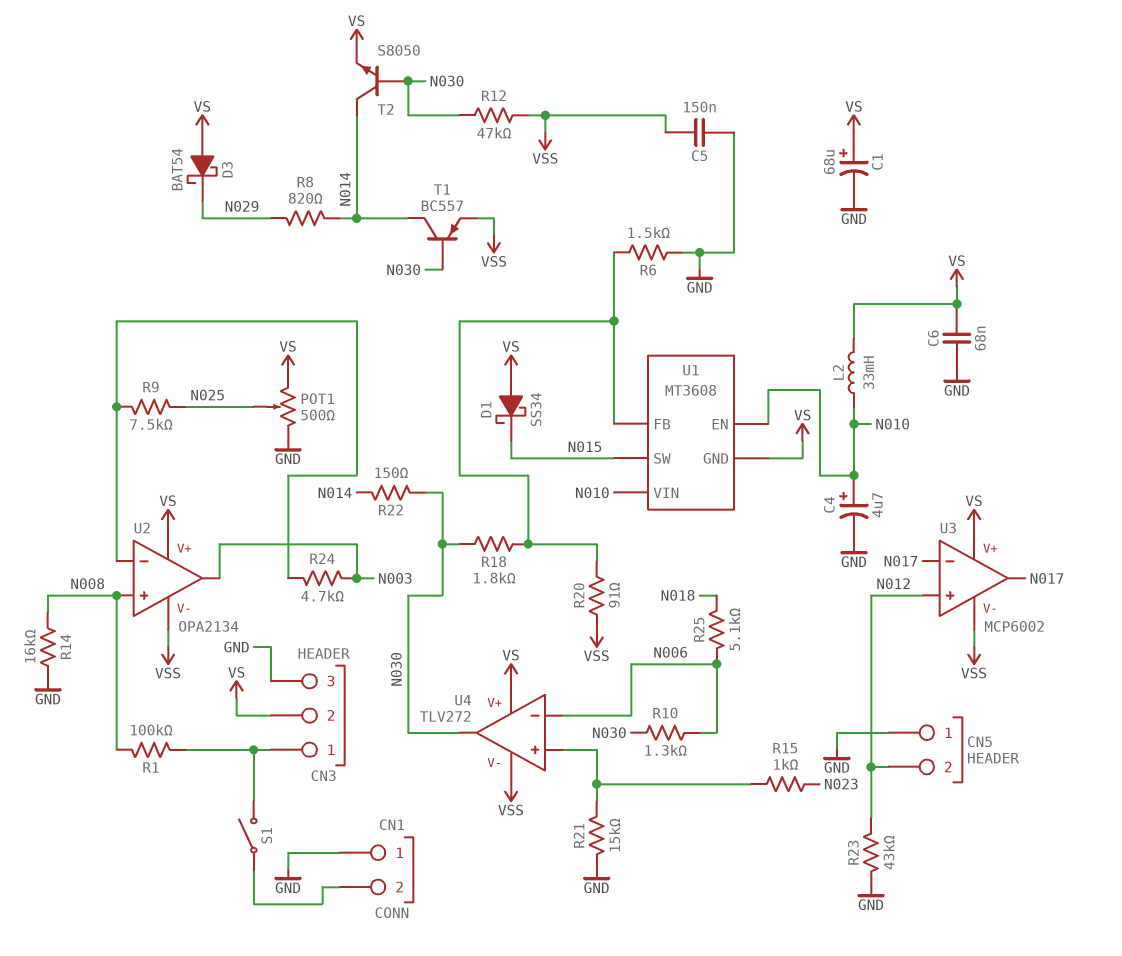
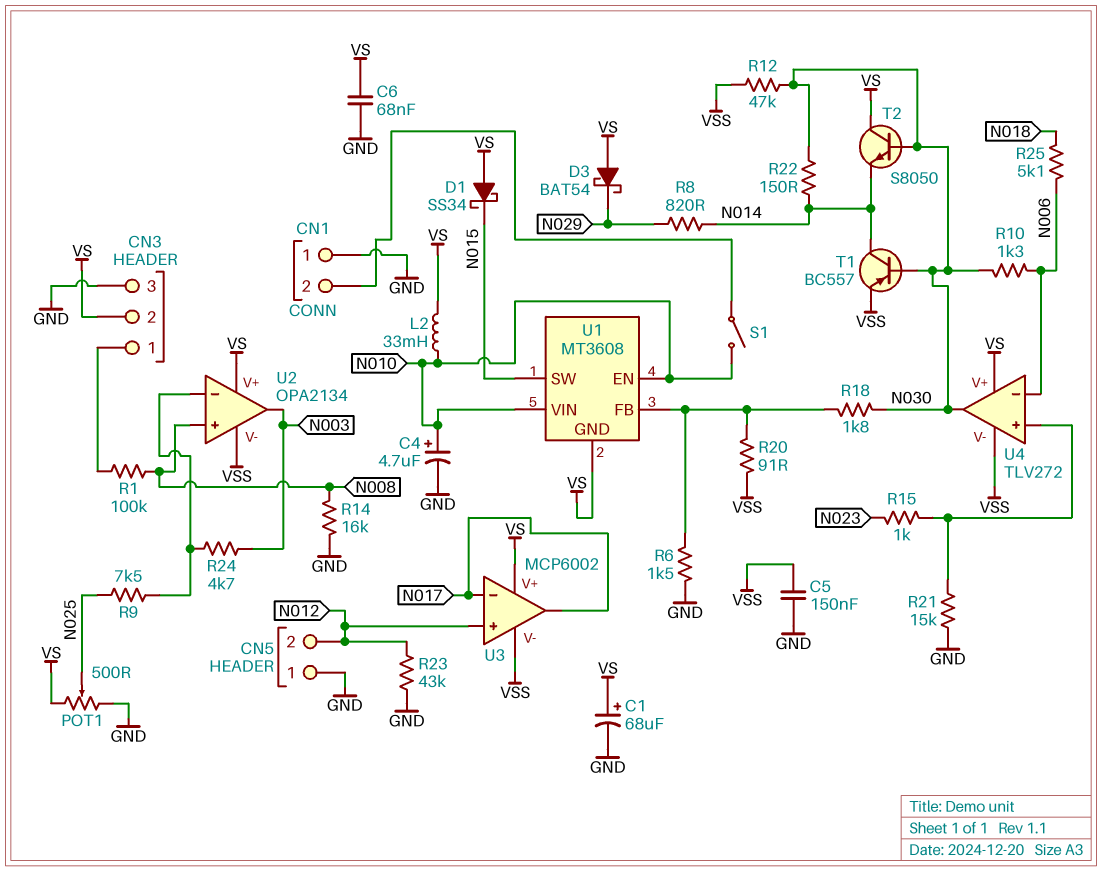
S1: switch (CN1/2, CN3/1) -> switch (CN1/2, N010)
T2: NPN S8050 (B N030, C N014, E VS) -> NPN S8050 (B N030, C VS, E N014)

